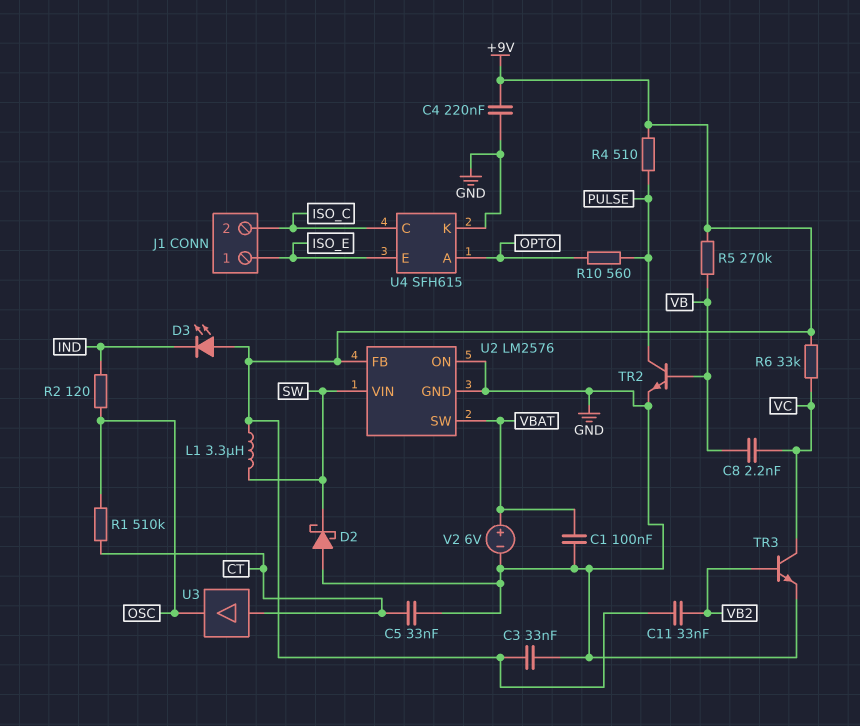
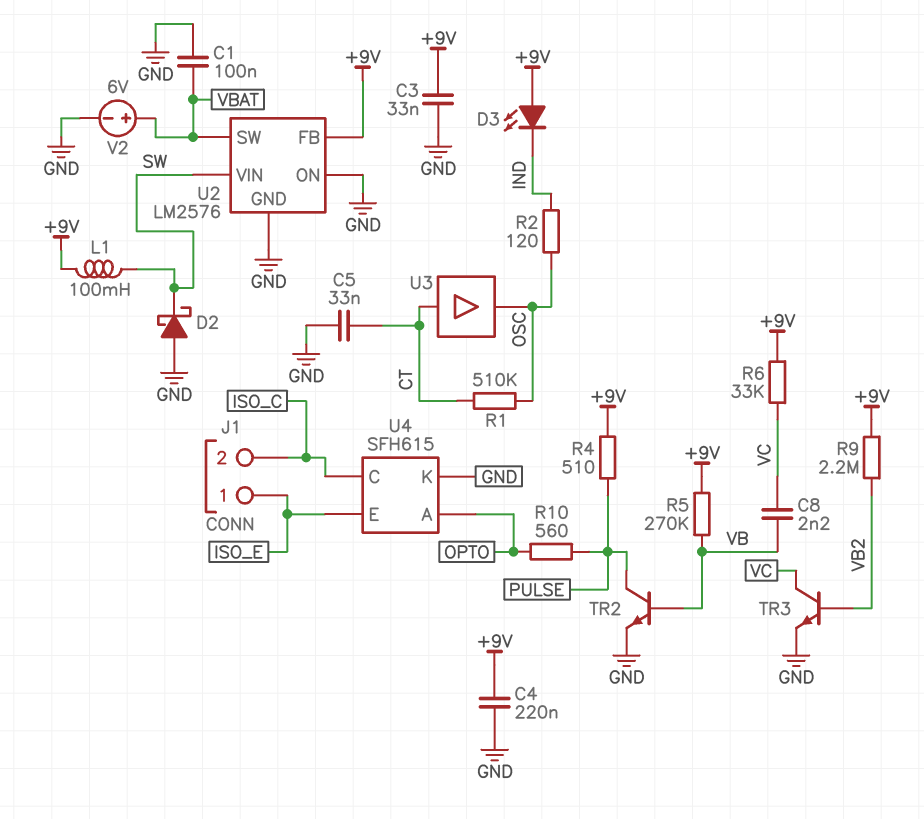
C11: 33nF (+9V, VB2) -> none
L1: 3.3uH (+9V, SW) -> 100mH (+9V, SW)
R9: none -> 2.2M (+9V, VB2)

